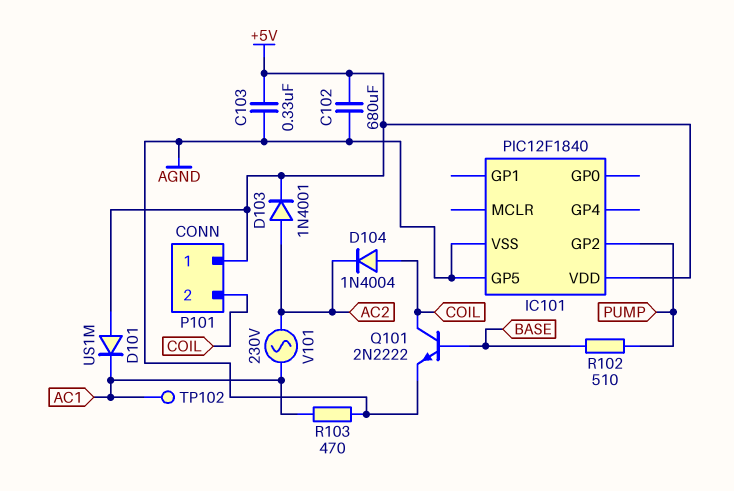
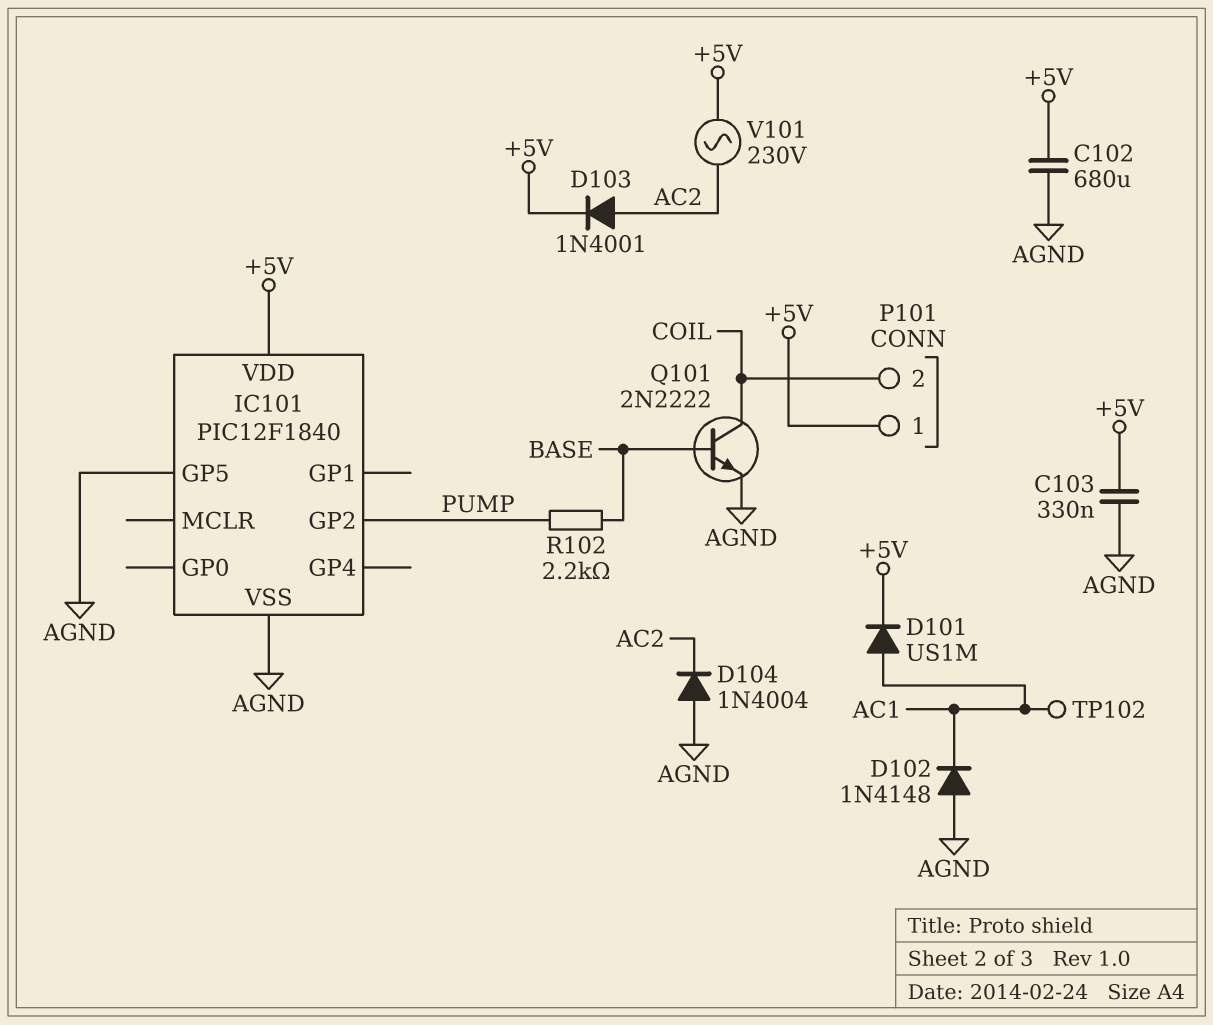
D101: diode US1M (A +5V, K AC1) -> diode US1M (A AC1, K +5V)
D102: none -> diode 1N4148 (A AGND, K AC1)
D104: diode 1N4004 (A COIL, K AC2) -> diode 1N4004 (A AGND, K AC2)
R102: 510 (BASE, PUMP) -> 2.2k (BASE, PUMP)
R103: 470 (AC1, AGND) -> none
V101: AC 230V (AC1, AC2) -> AC 230V (+5V, AC2)

